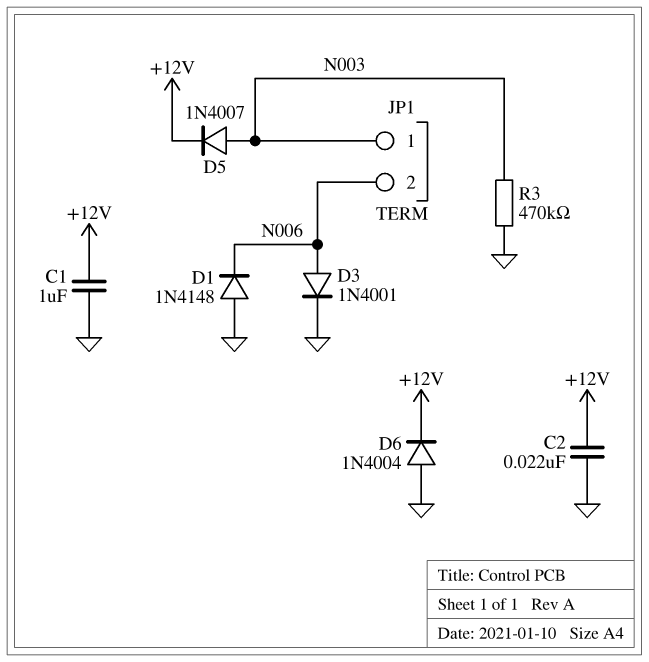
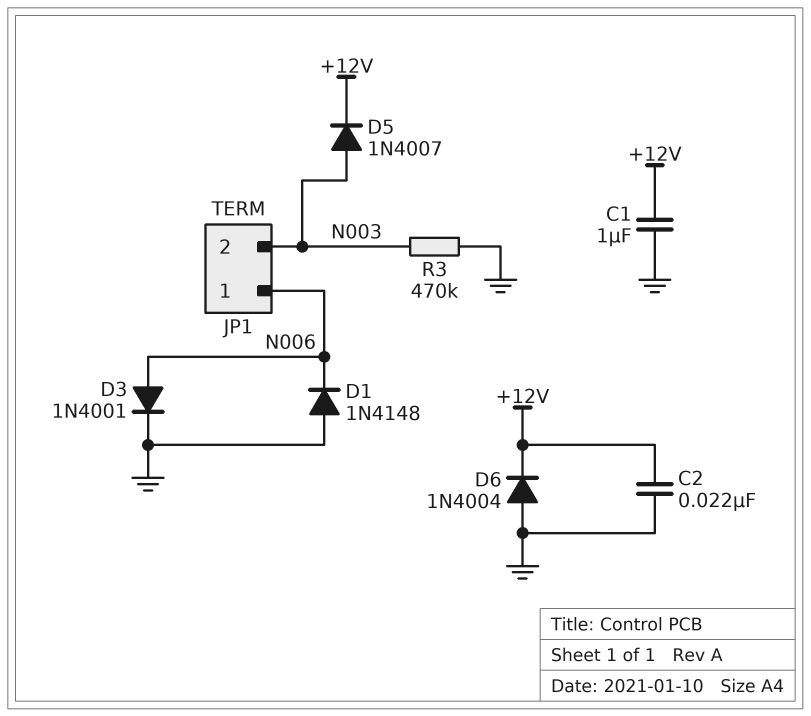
JP1 pin 1: N003 -> N006
JP1 pin 2: N006 -> N003

